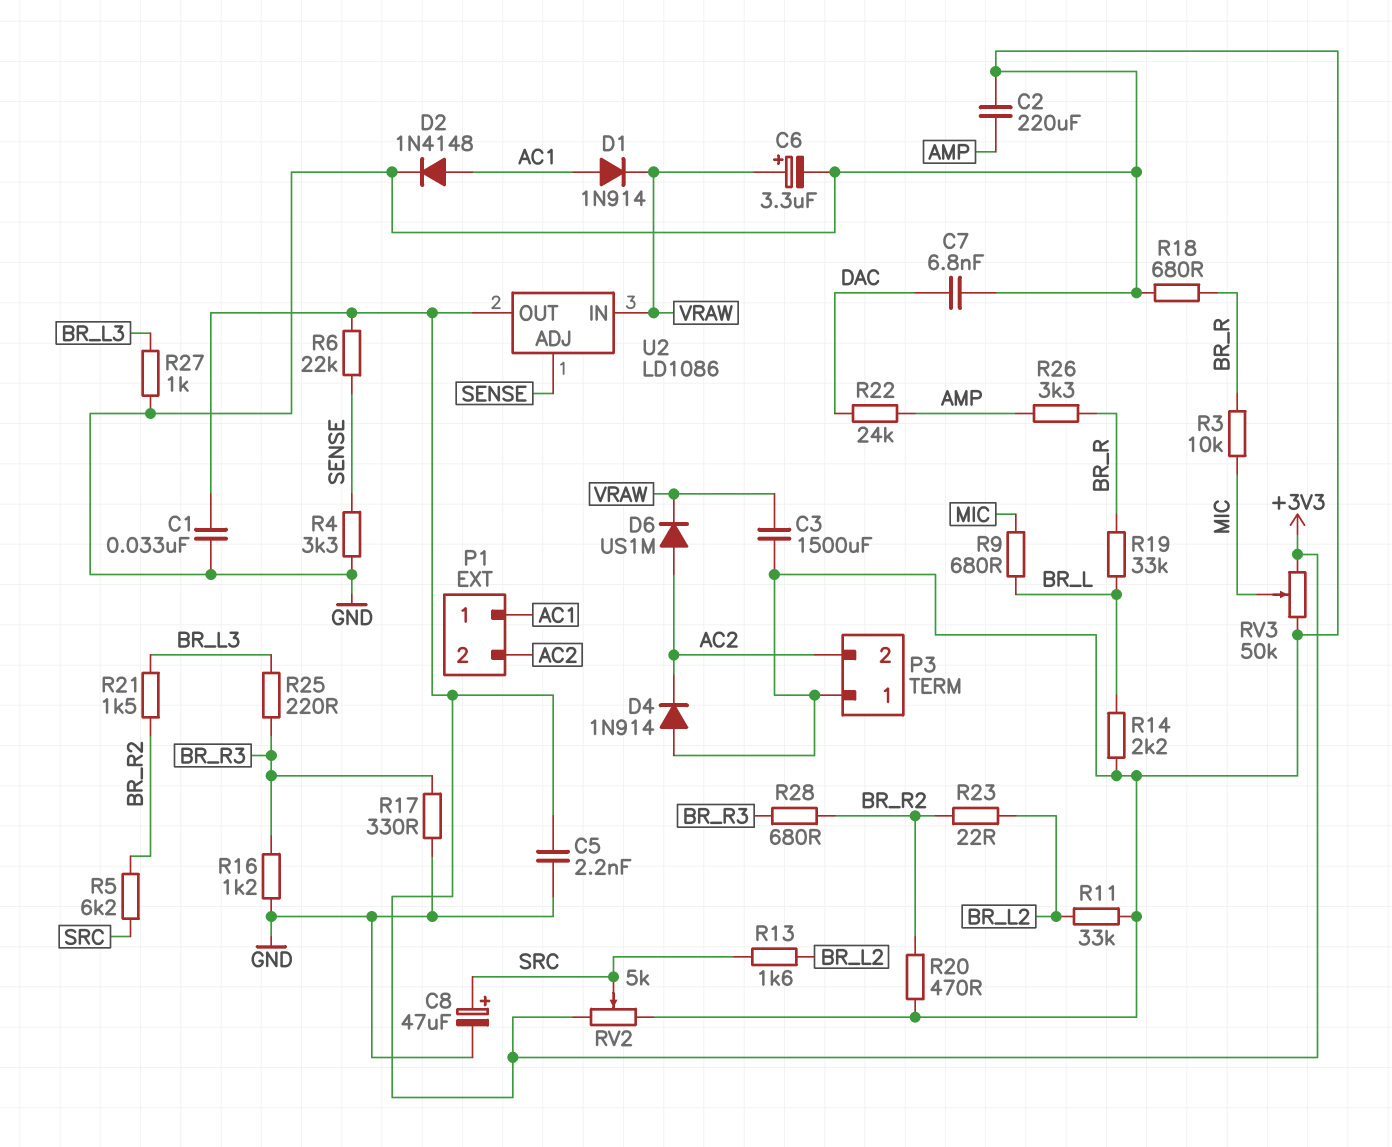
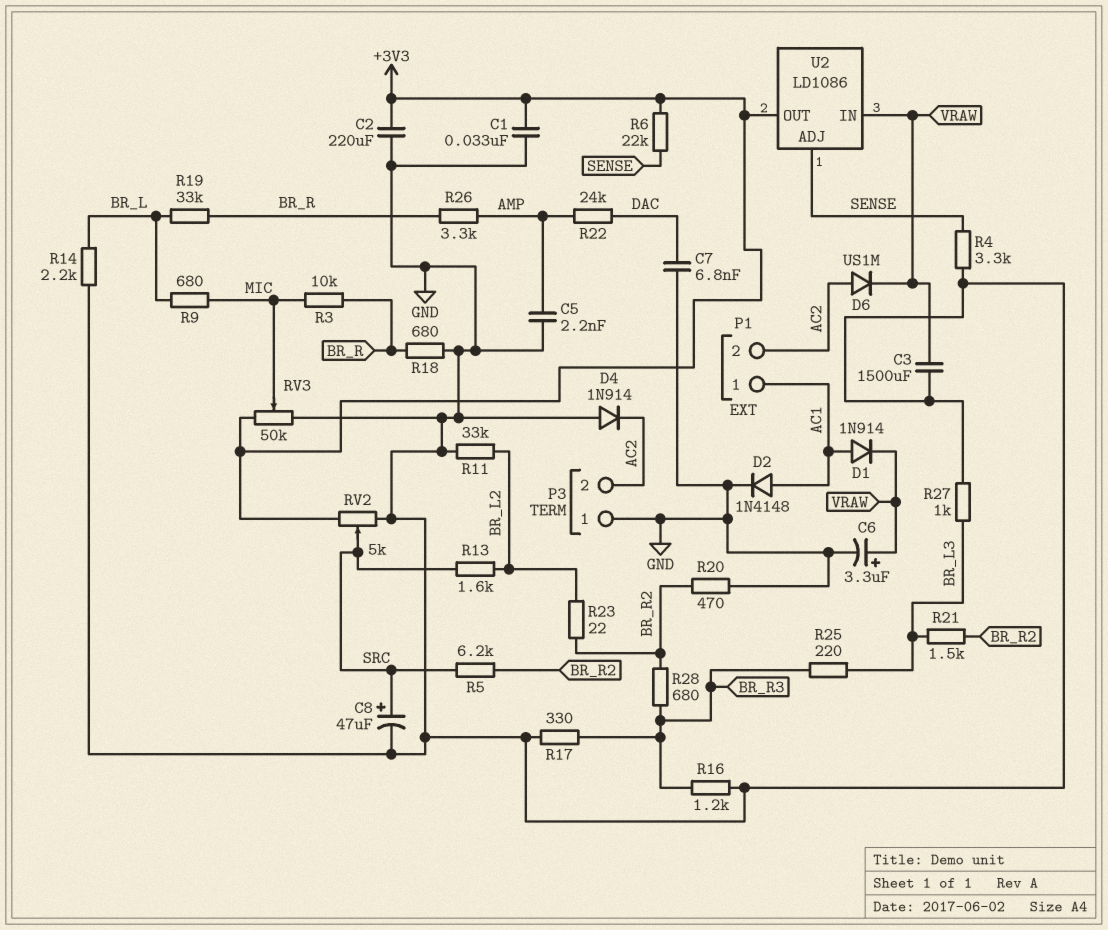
C2: 220uF (AMP, GND) -> 220uF (+3V3, GND)
C5: 2.2nF (+3V3, GND) -> 2.2nF (AMP, GND)

